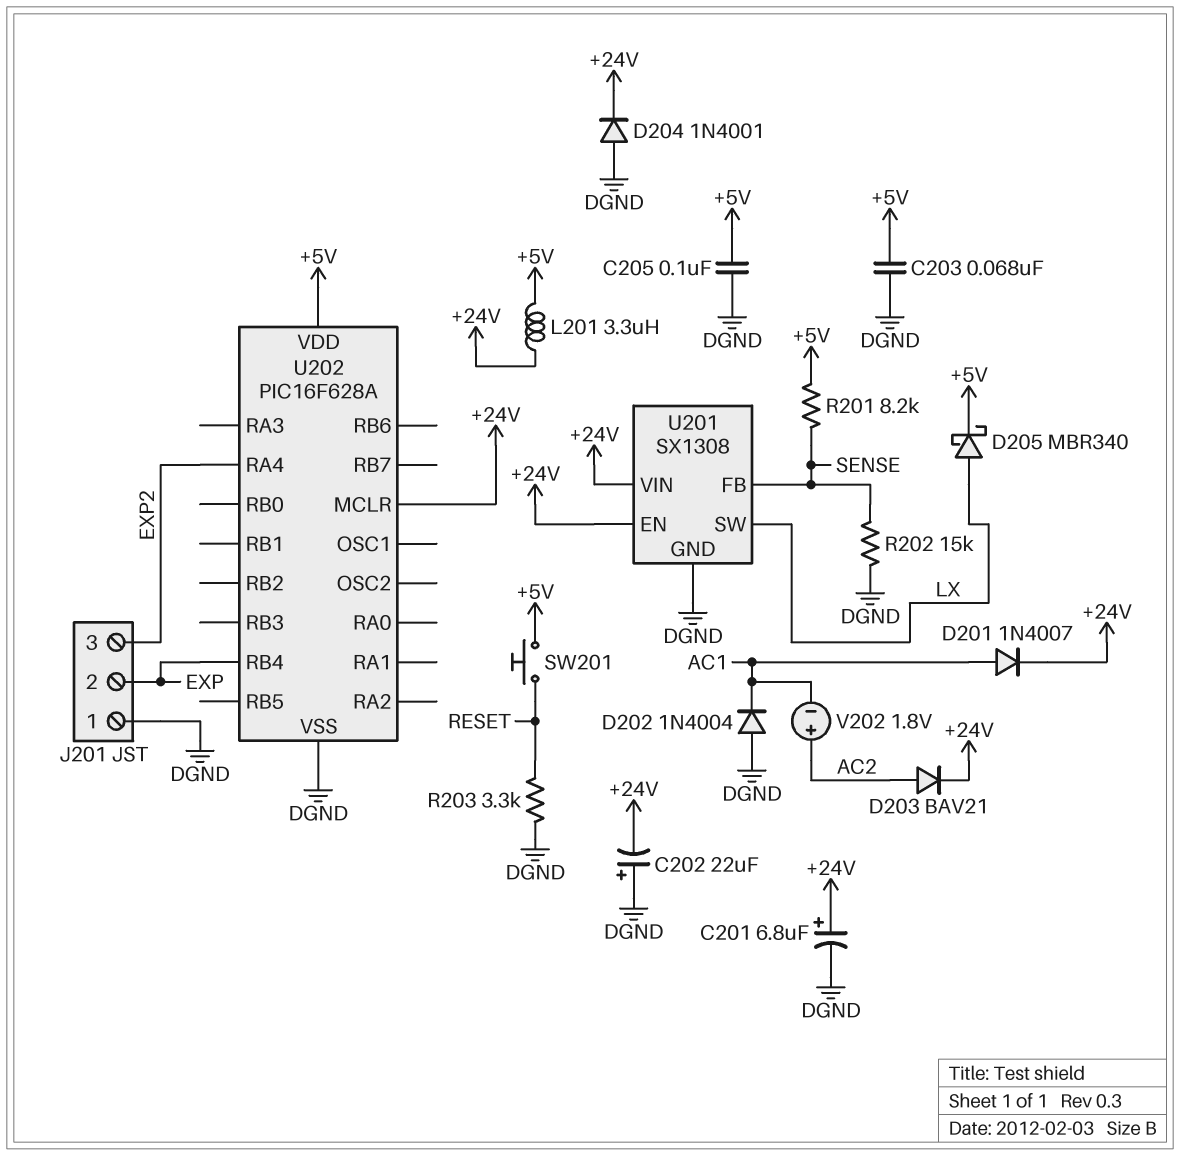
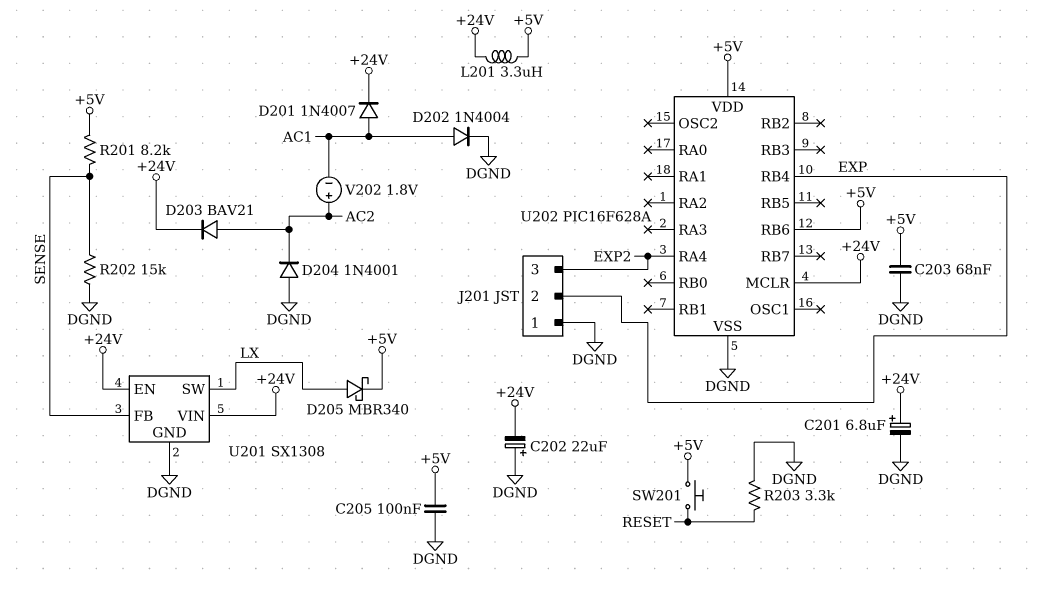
D202: diode 1N4004 (A DGND, K AC1) -> diode 1N4004 (A AC1, K DGND)
D204: diode 1N4001 (A DGND, K +24V) -> diode 1N4001 (A DGND, K AC2)
U202 pin RB6: none -> +5V

